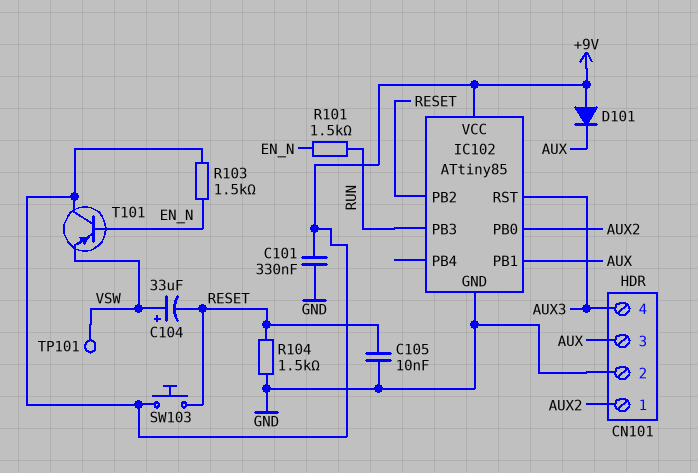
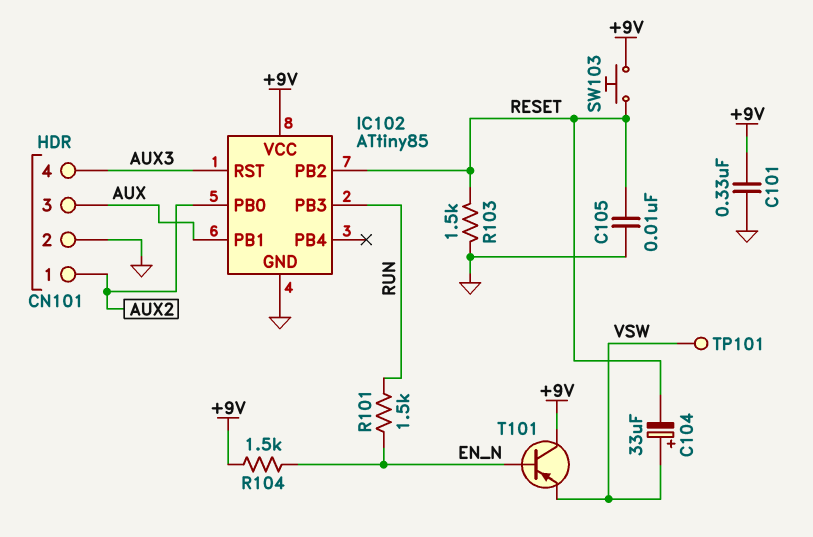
D101: diode (A +9V, K AUX) -> none
R103: 1.5k (+9V, EN_N) -> 1.5k (GND, RESET)
R104: 1.5k (GND, RESET) -> 1.5k (+9V, EN_N)

